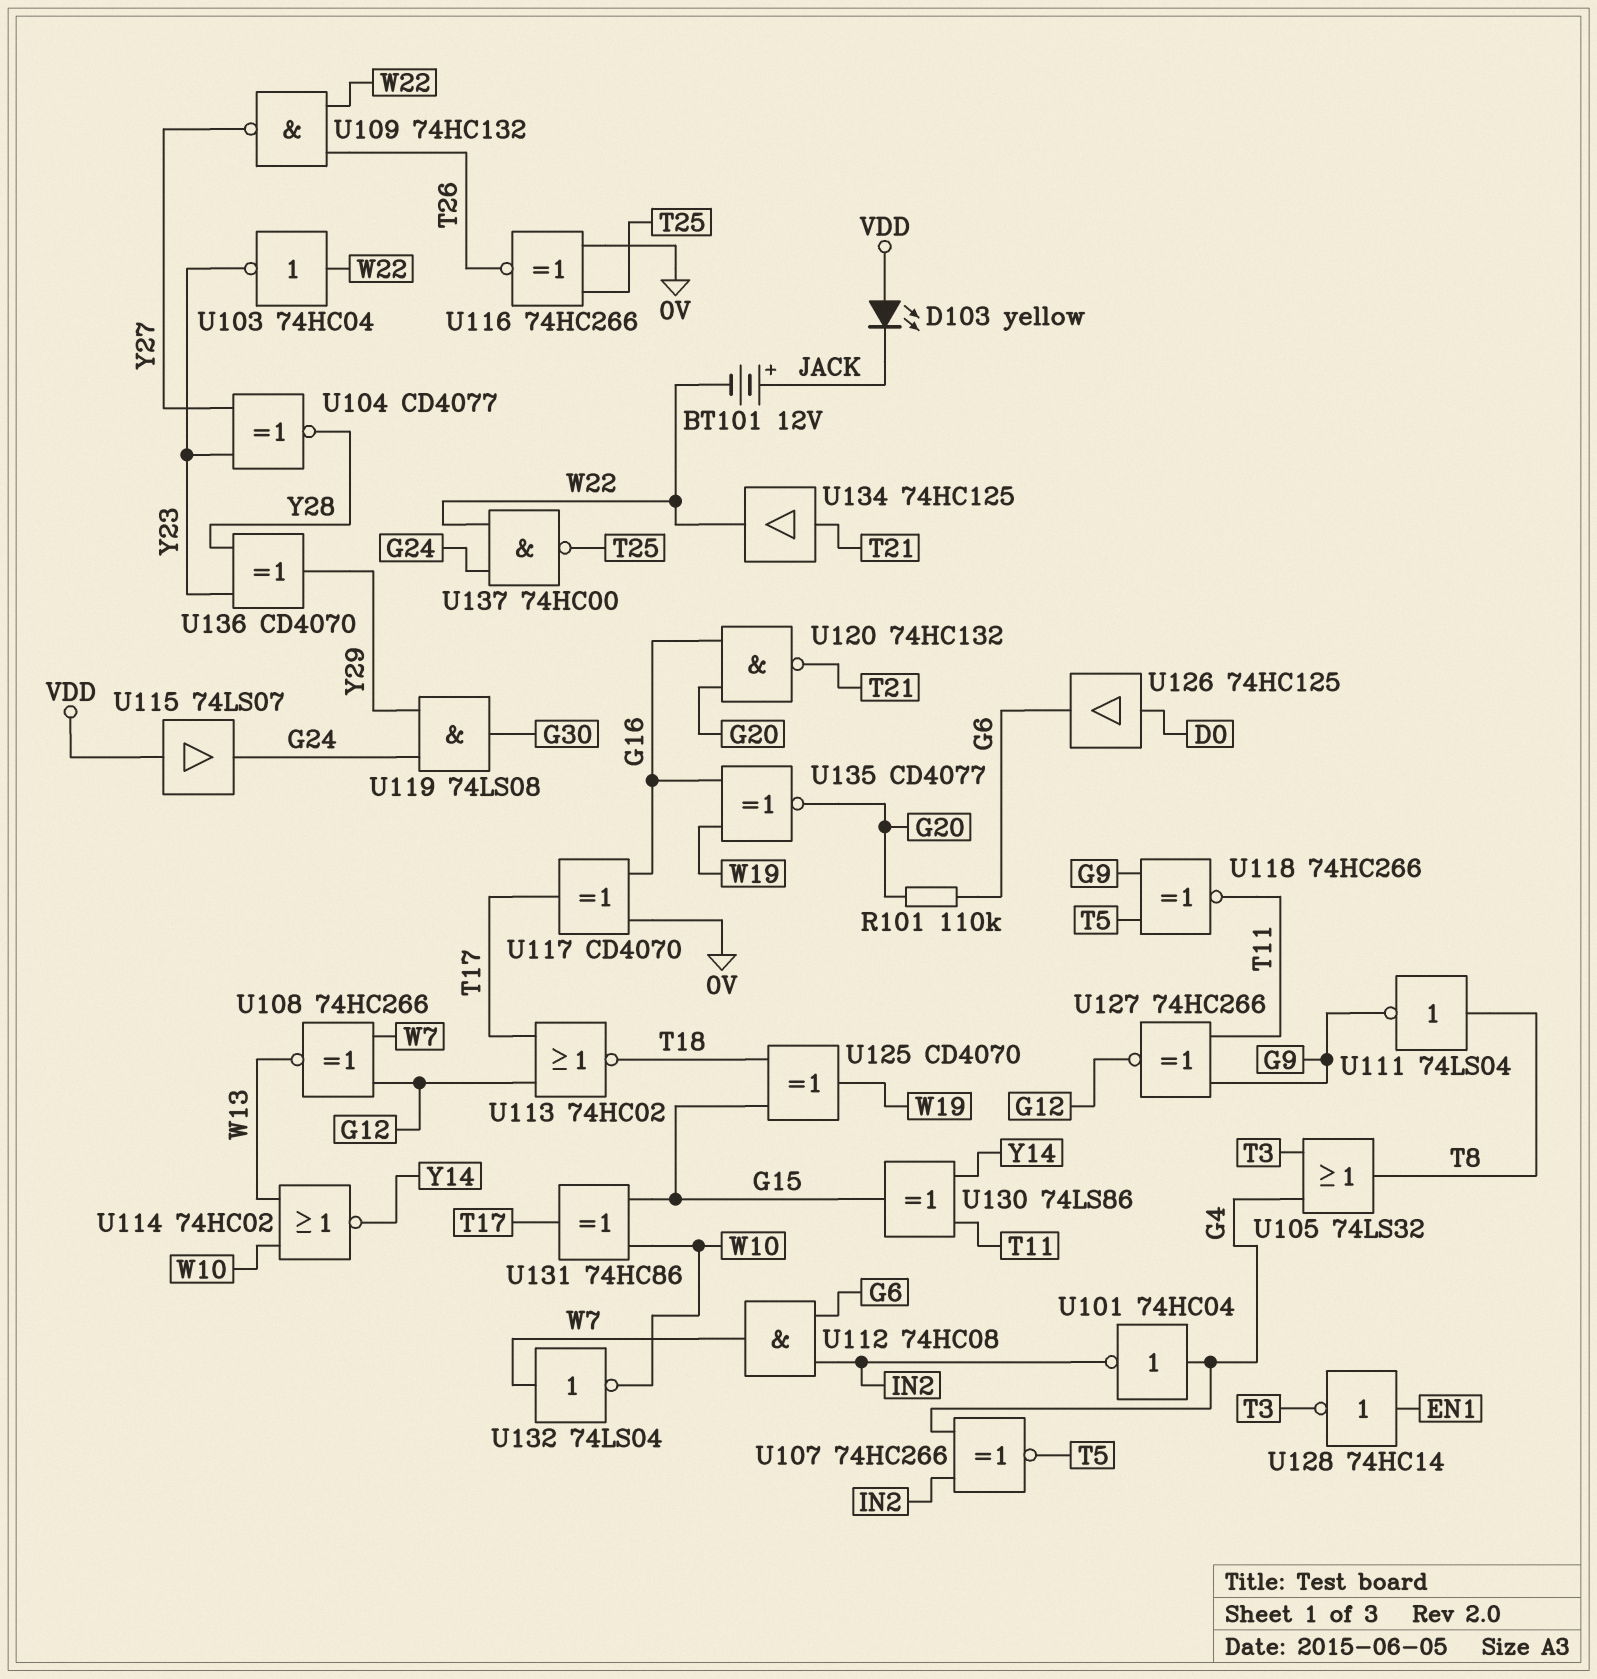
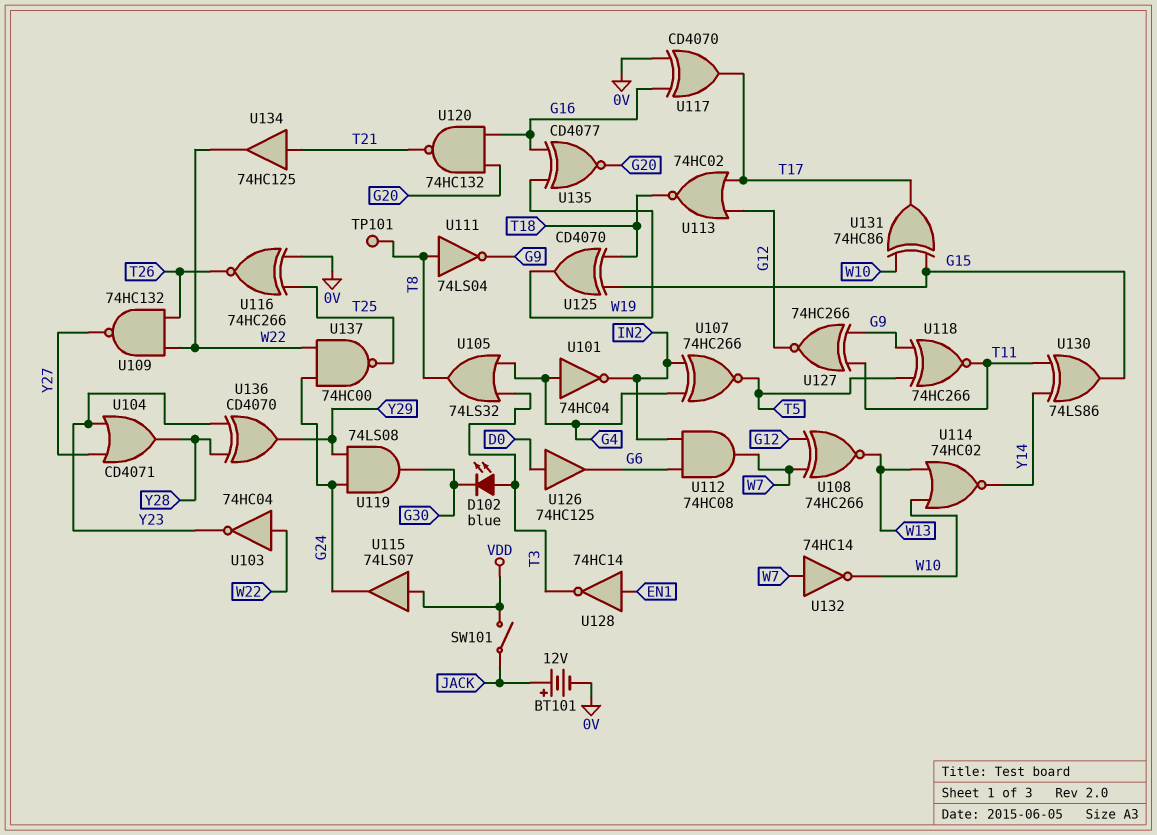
BT101: 12V (plus JACK, minus W22) -> 12V (plus JACK, minus 0V)
D102: none -> LED blue (A T3, K G30)
D103: LED yellow (A VDD, K JACK) -> none
R101: 110k (G6, G20) -> none
SW101: none -> switch (JACK, VDD)
TP101: none -> test point (T8)
U104: XNOR CD4077 (in Y23, in Y27, out Y28) -> OR CD4071 (in Y23, in Y27, out Y28)
U132: NOT 74LS04 (in W7, out W10) -> NOT 74HC14 (in W7, out W10)

